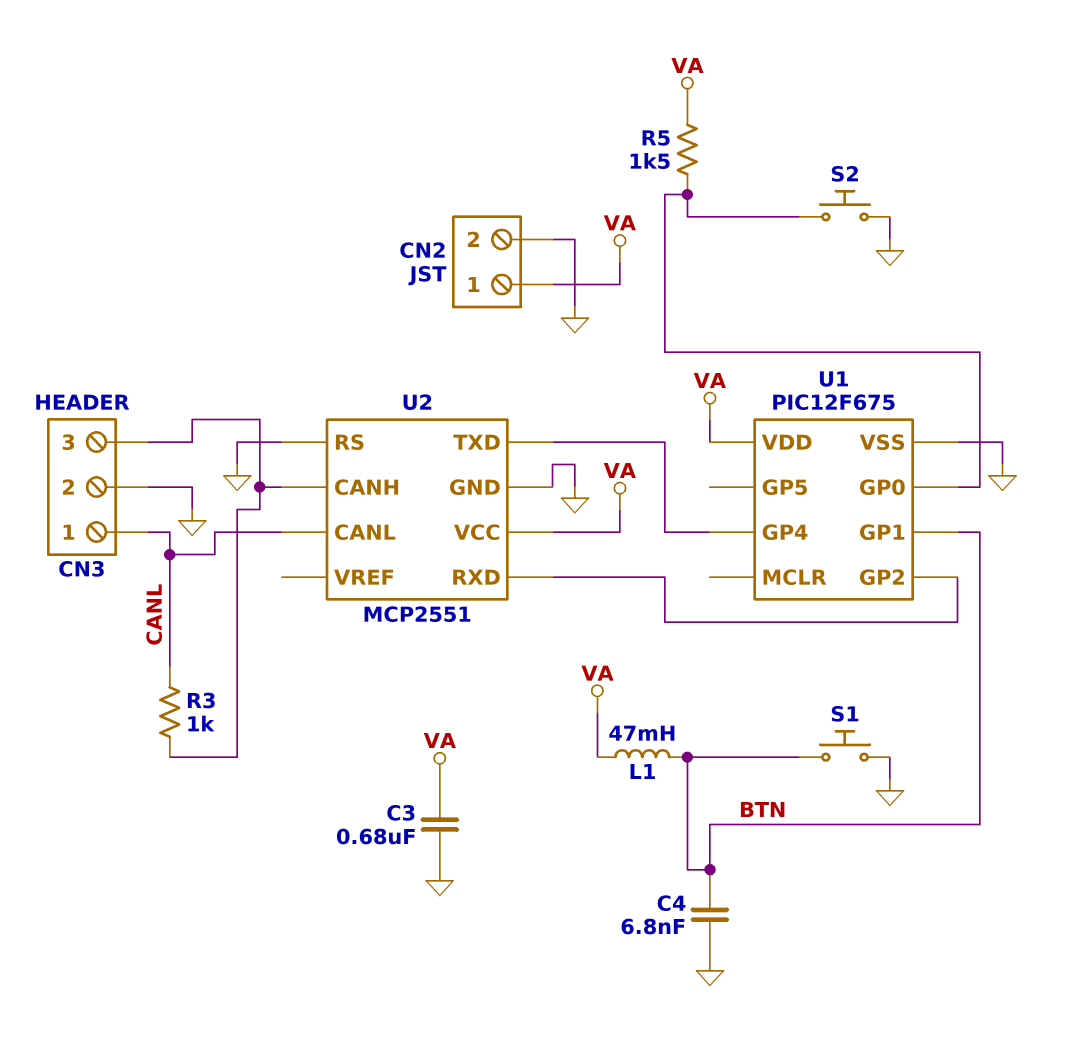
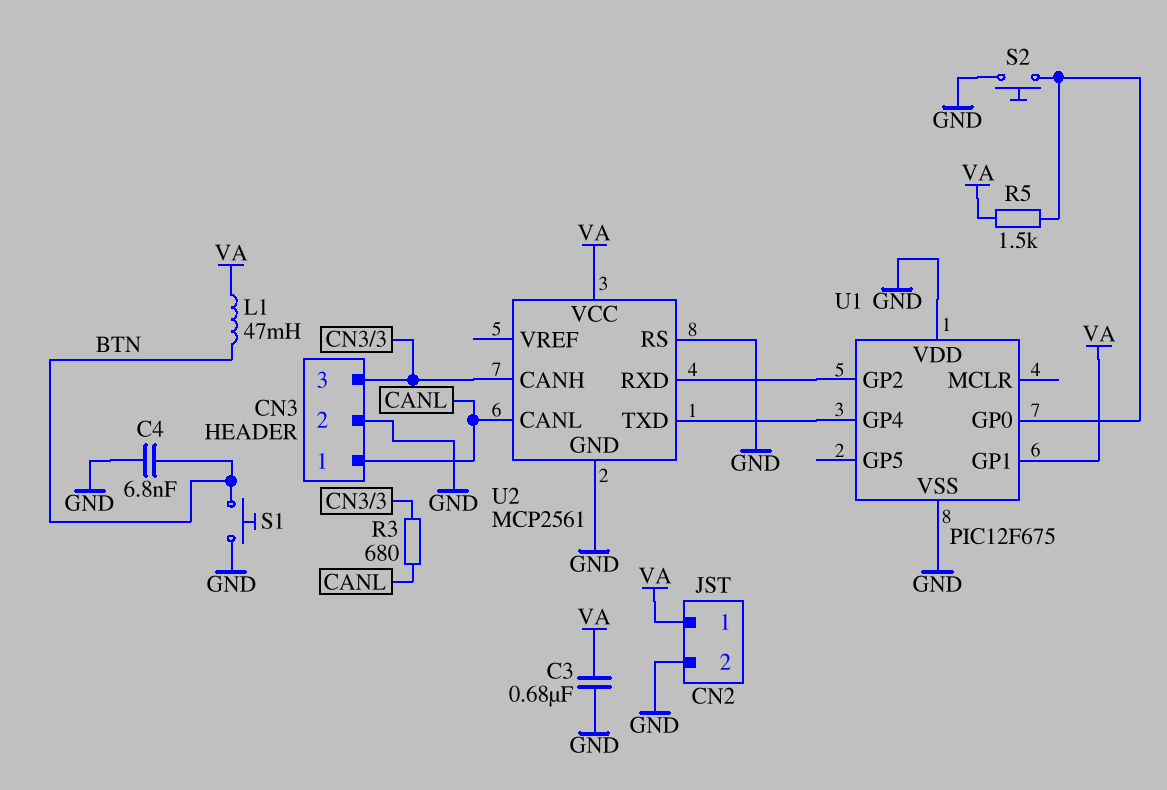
R3: 1k (CANL, CN3/3) -> 680 (CANL, CN3/3)
U1 pin GP1: BTN -> VA
U1 pin VDD: VA -> GND
U2: MCP2551 -> MCP2561

